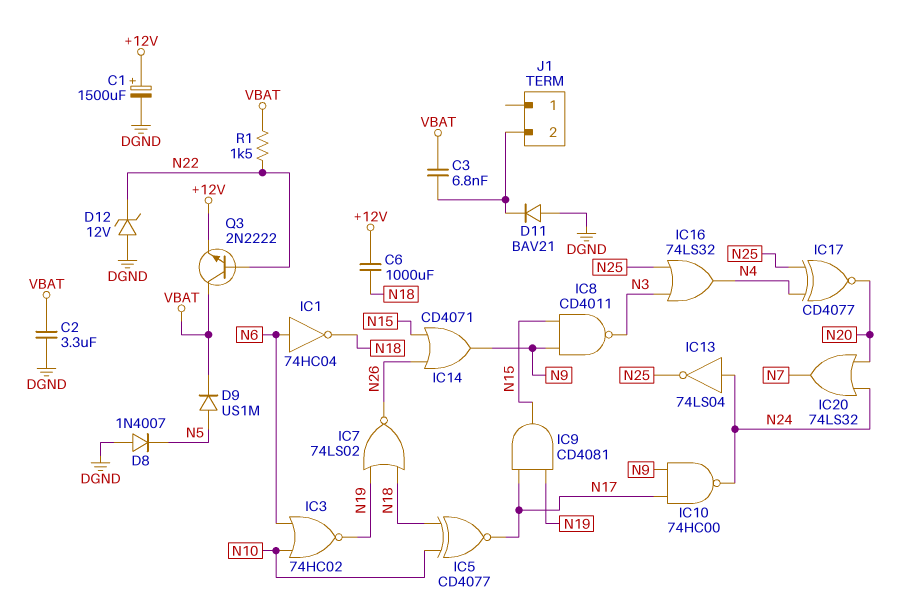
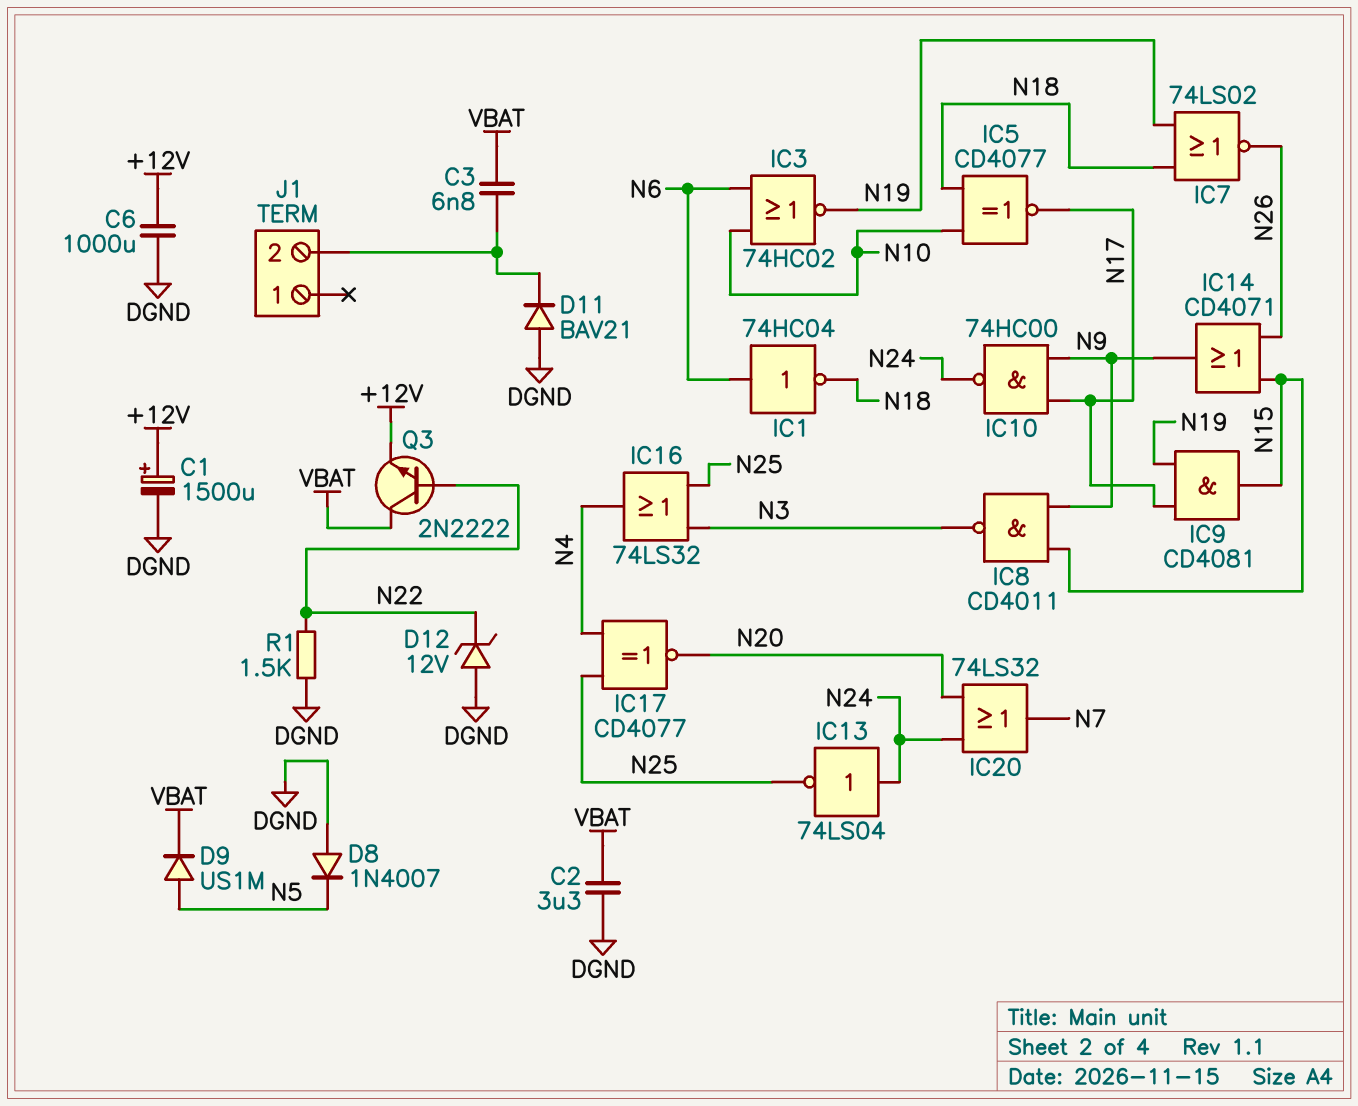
C6: 1000uF (+12V, N18) -> 1000uF (+12V, DGND)
R1: 1.5k (N22, VBAT) -> 1.5k (DGND, N22)

